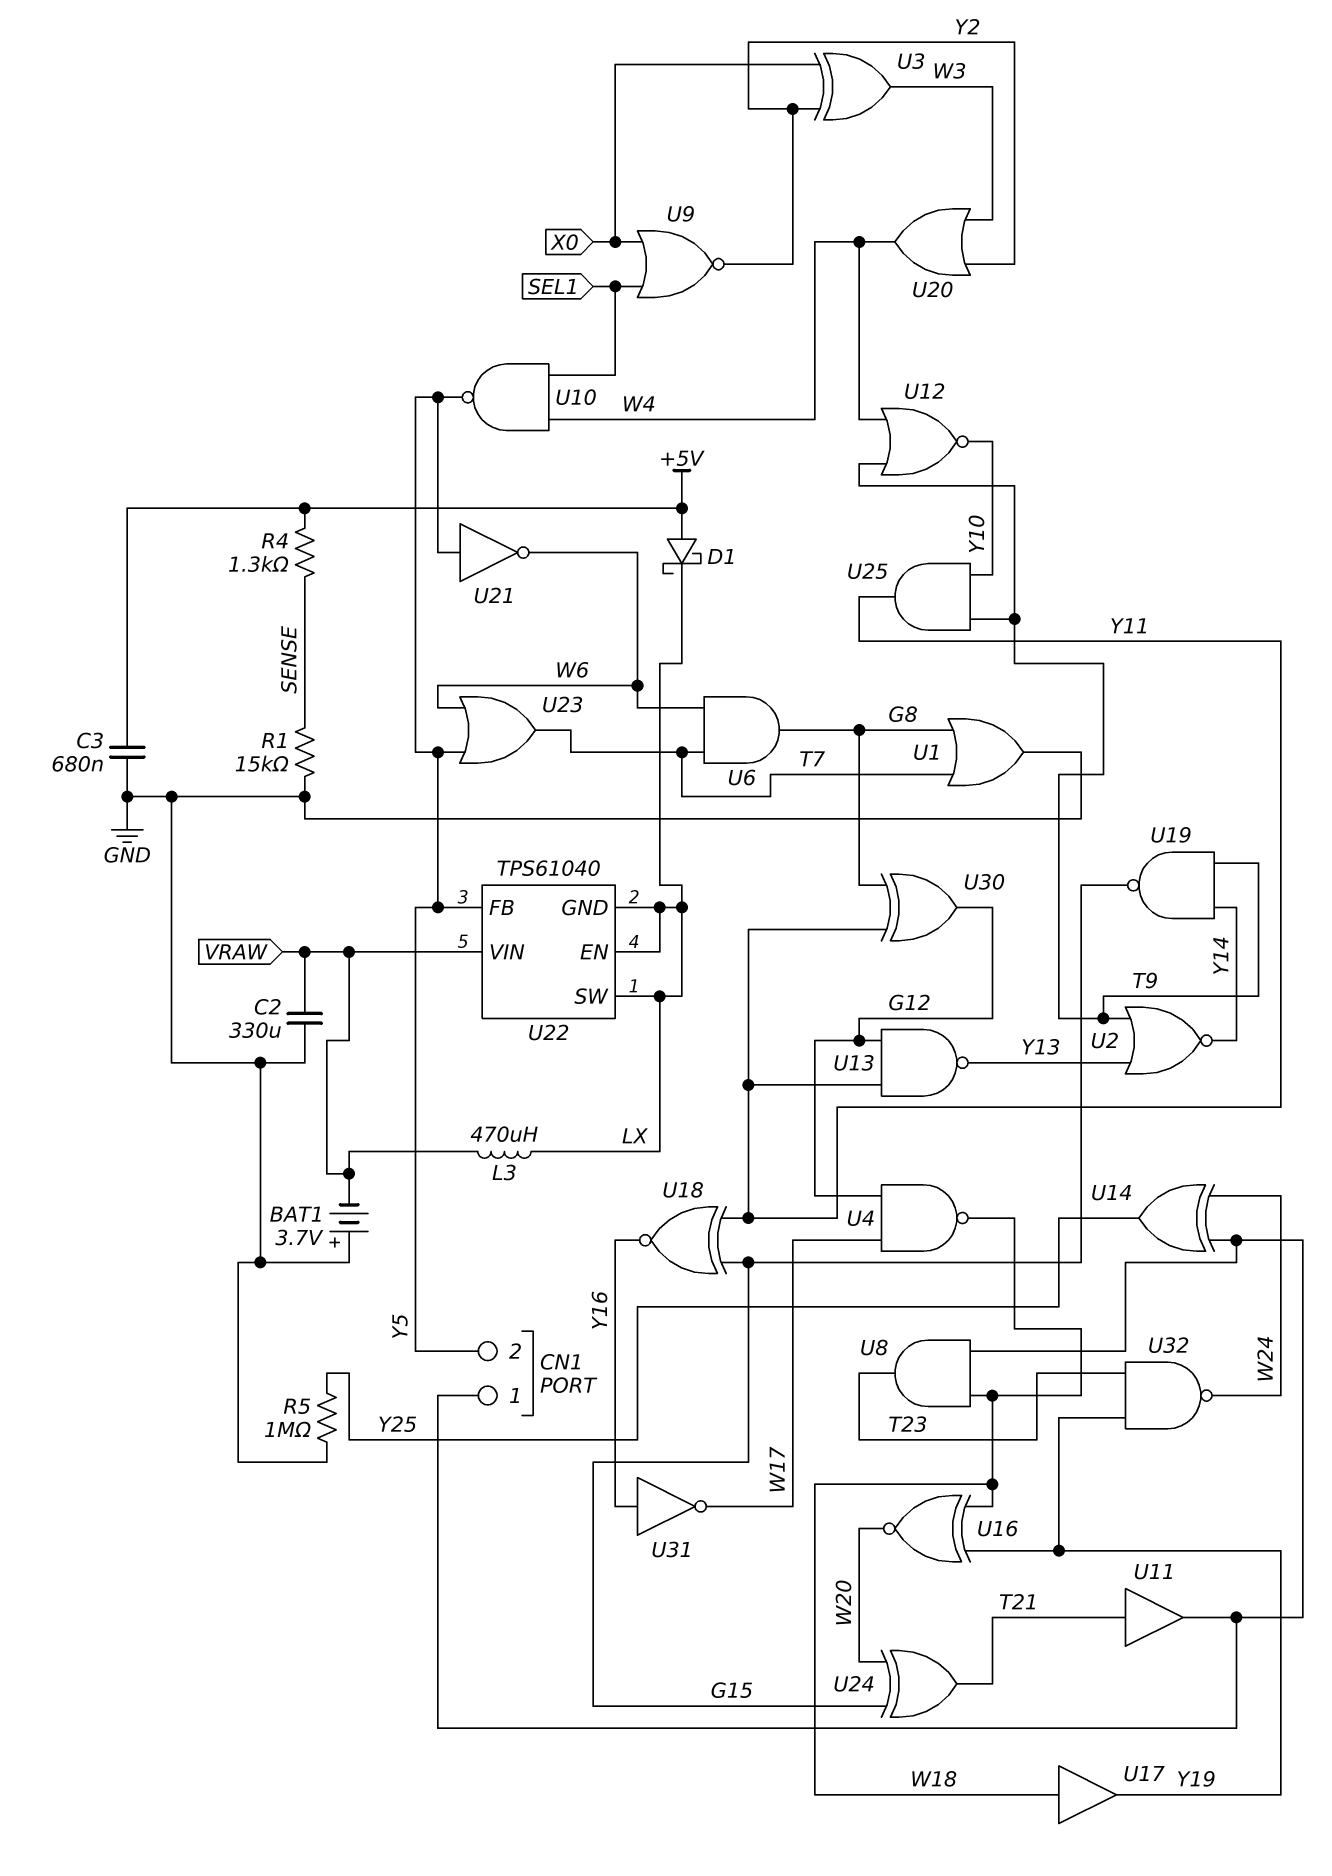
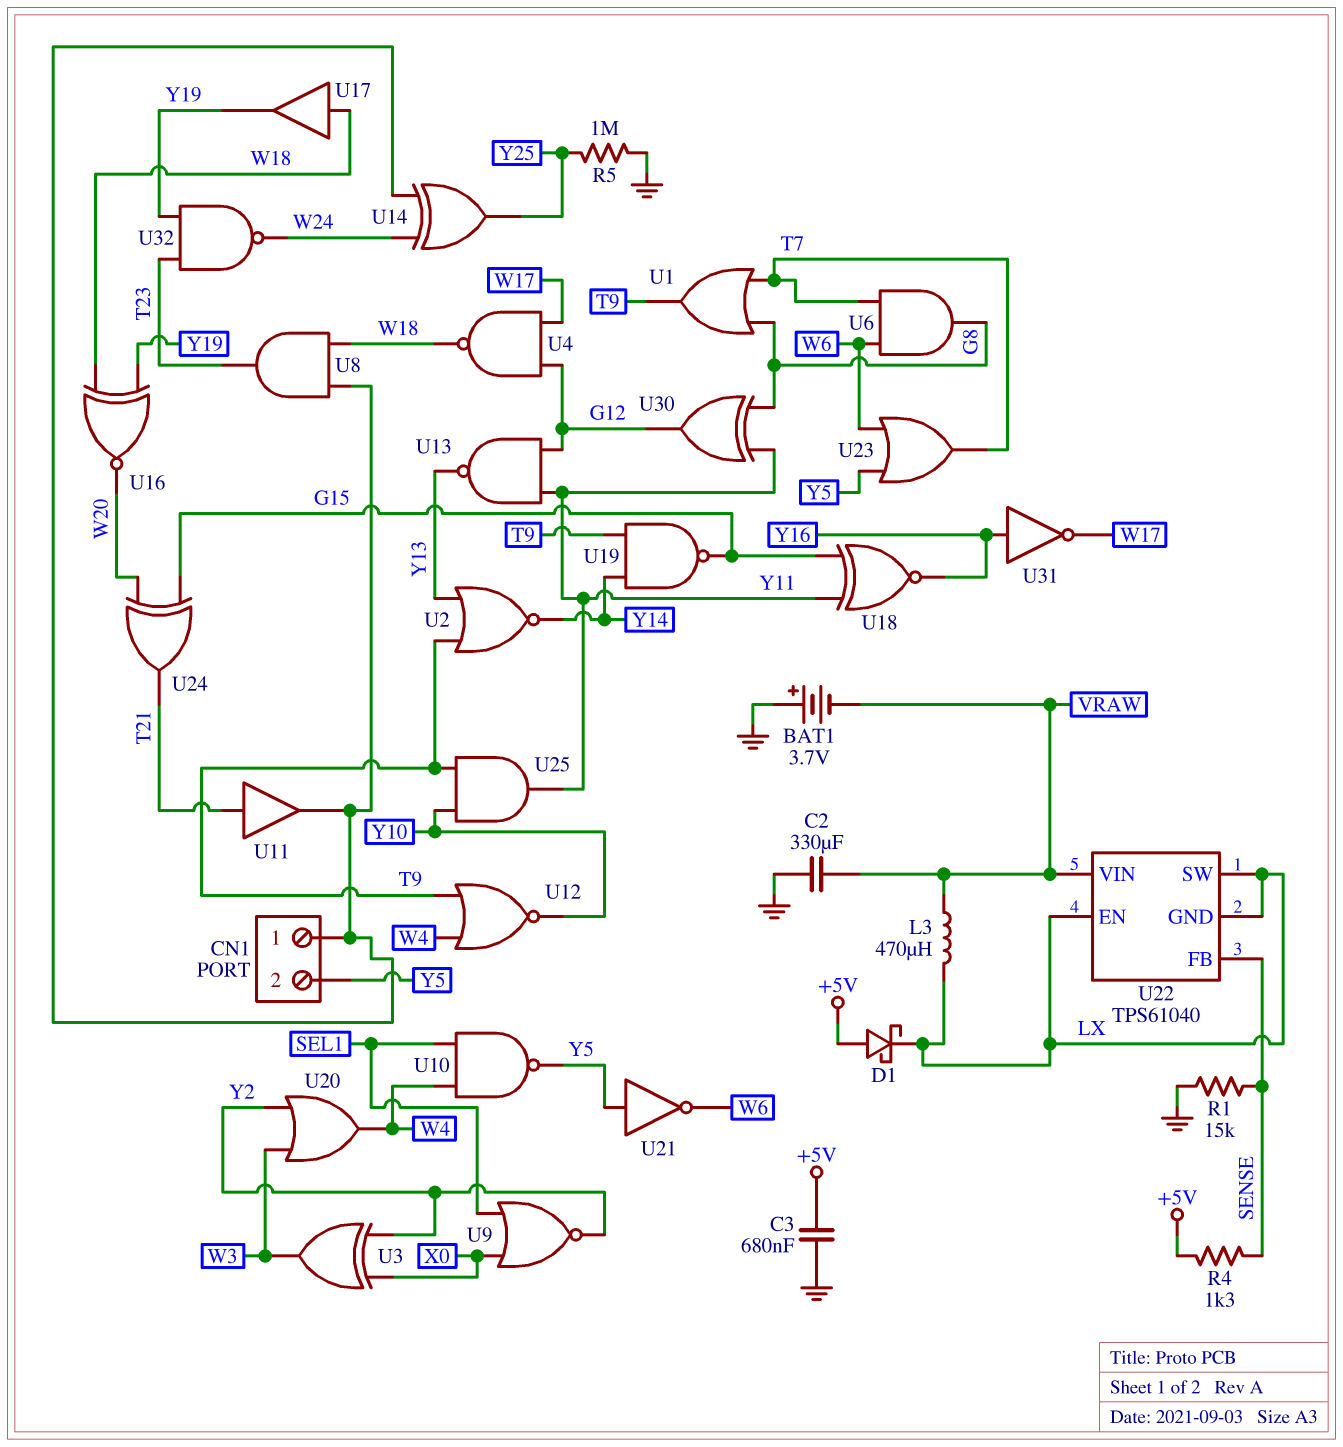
U1: OR (in G8, in T7, out GND) -> OR (in G8, in T7, out T9)
U22 pin FB: Y5 -> SENSE

